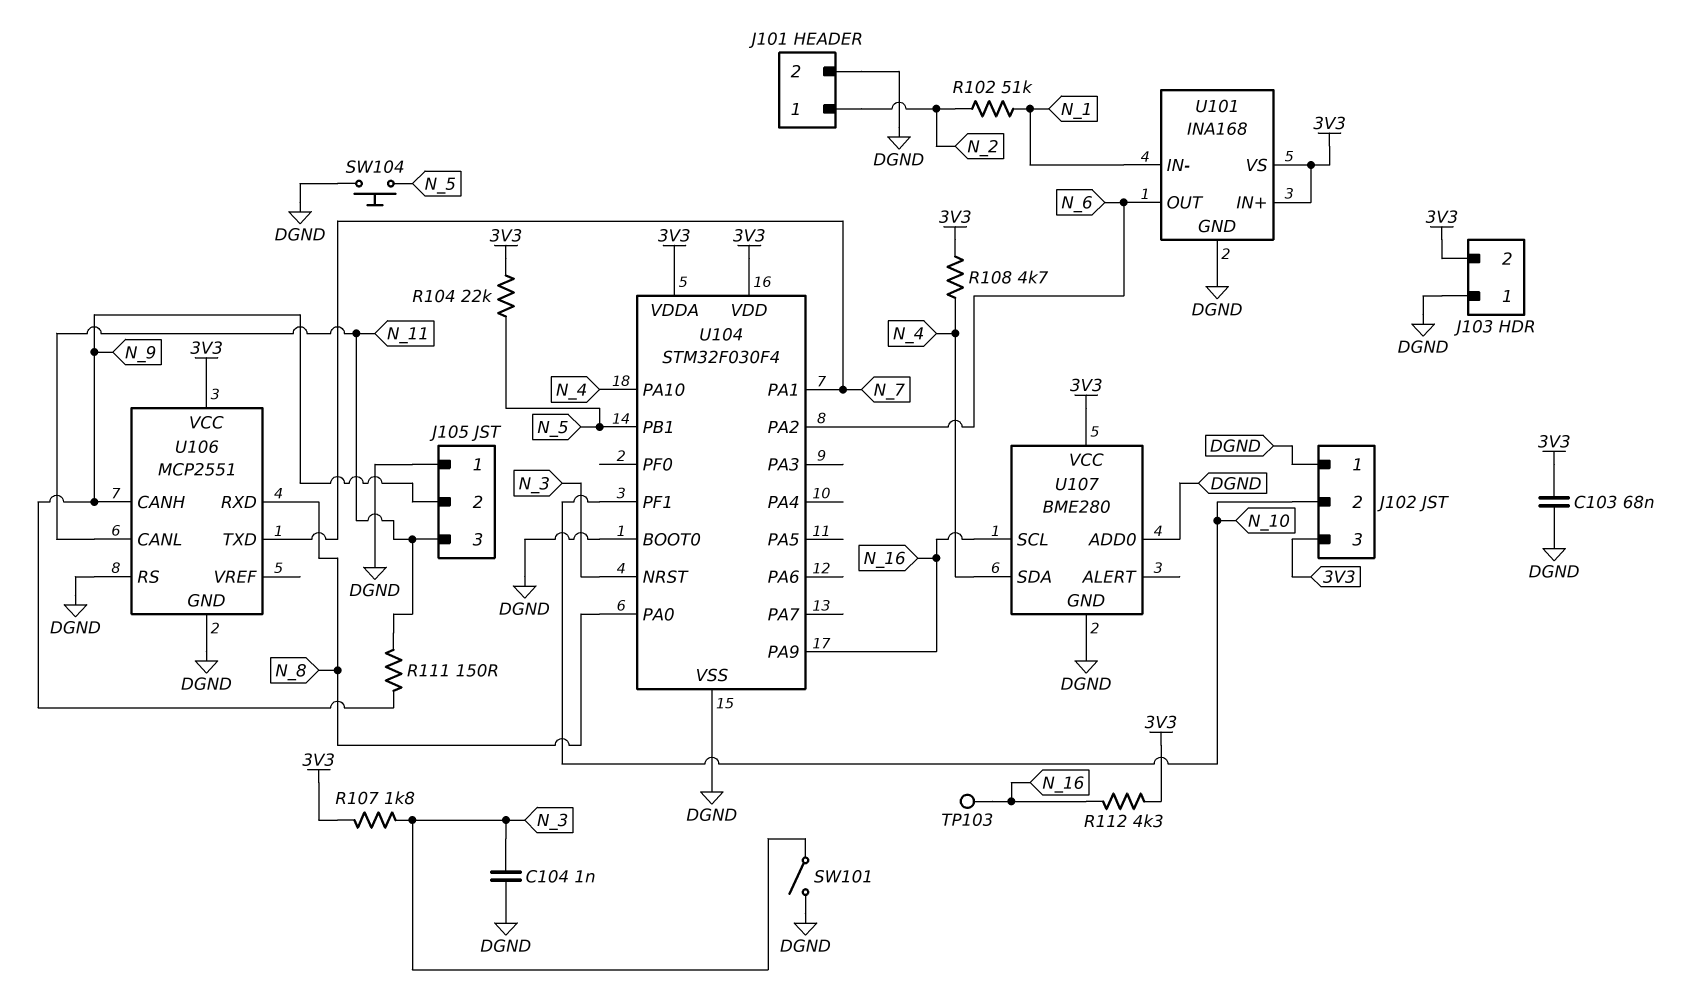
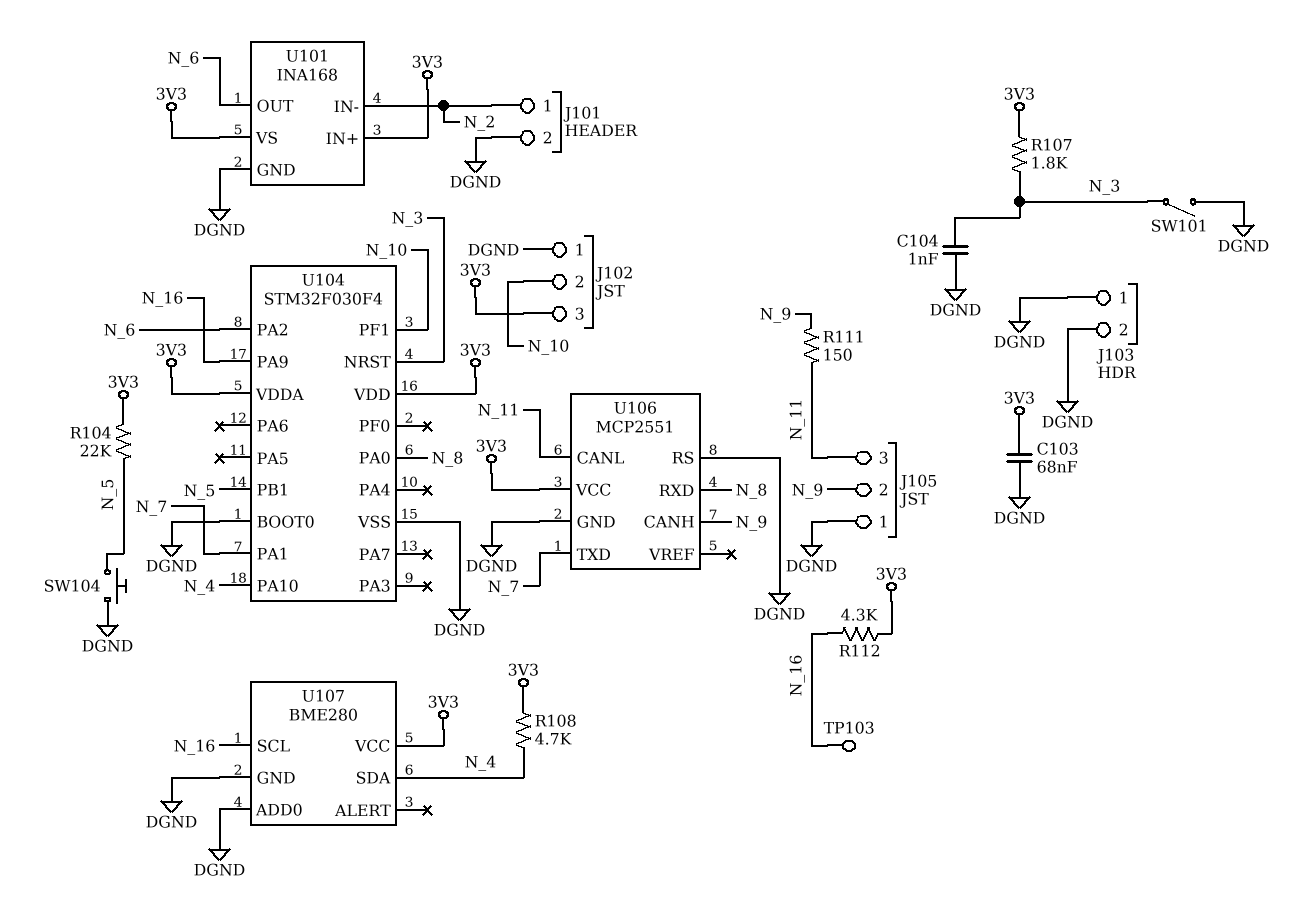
J103 pin 2: 3V3 -> DGND
R102: 51k (N_1, N_2) -> none
U101 pin IN-: N_1 -> N_2

